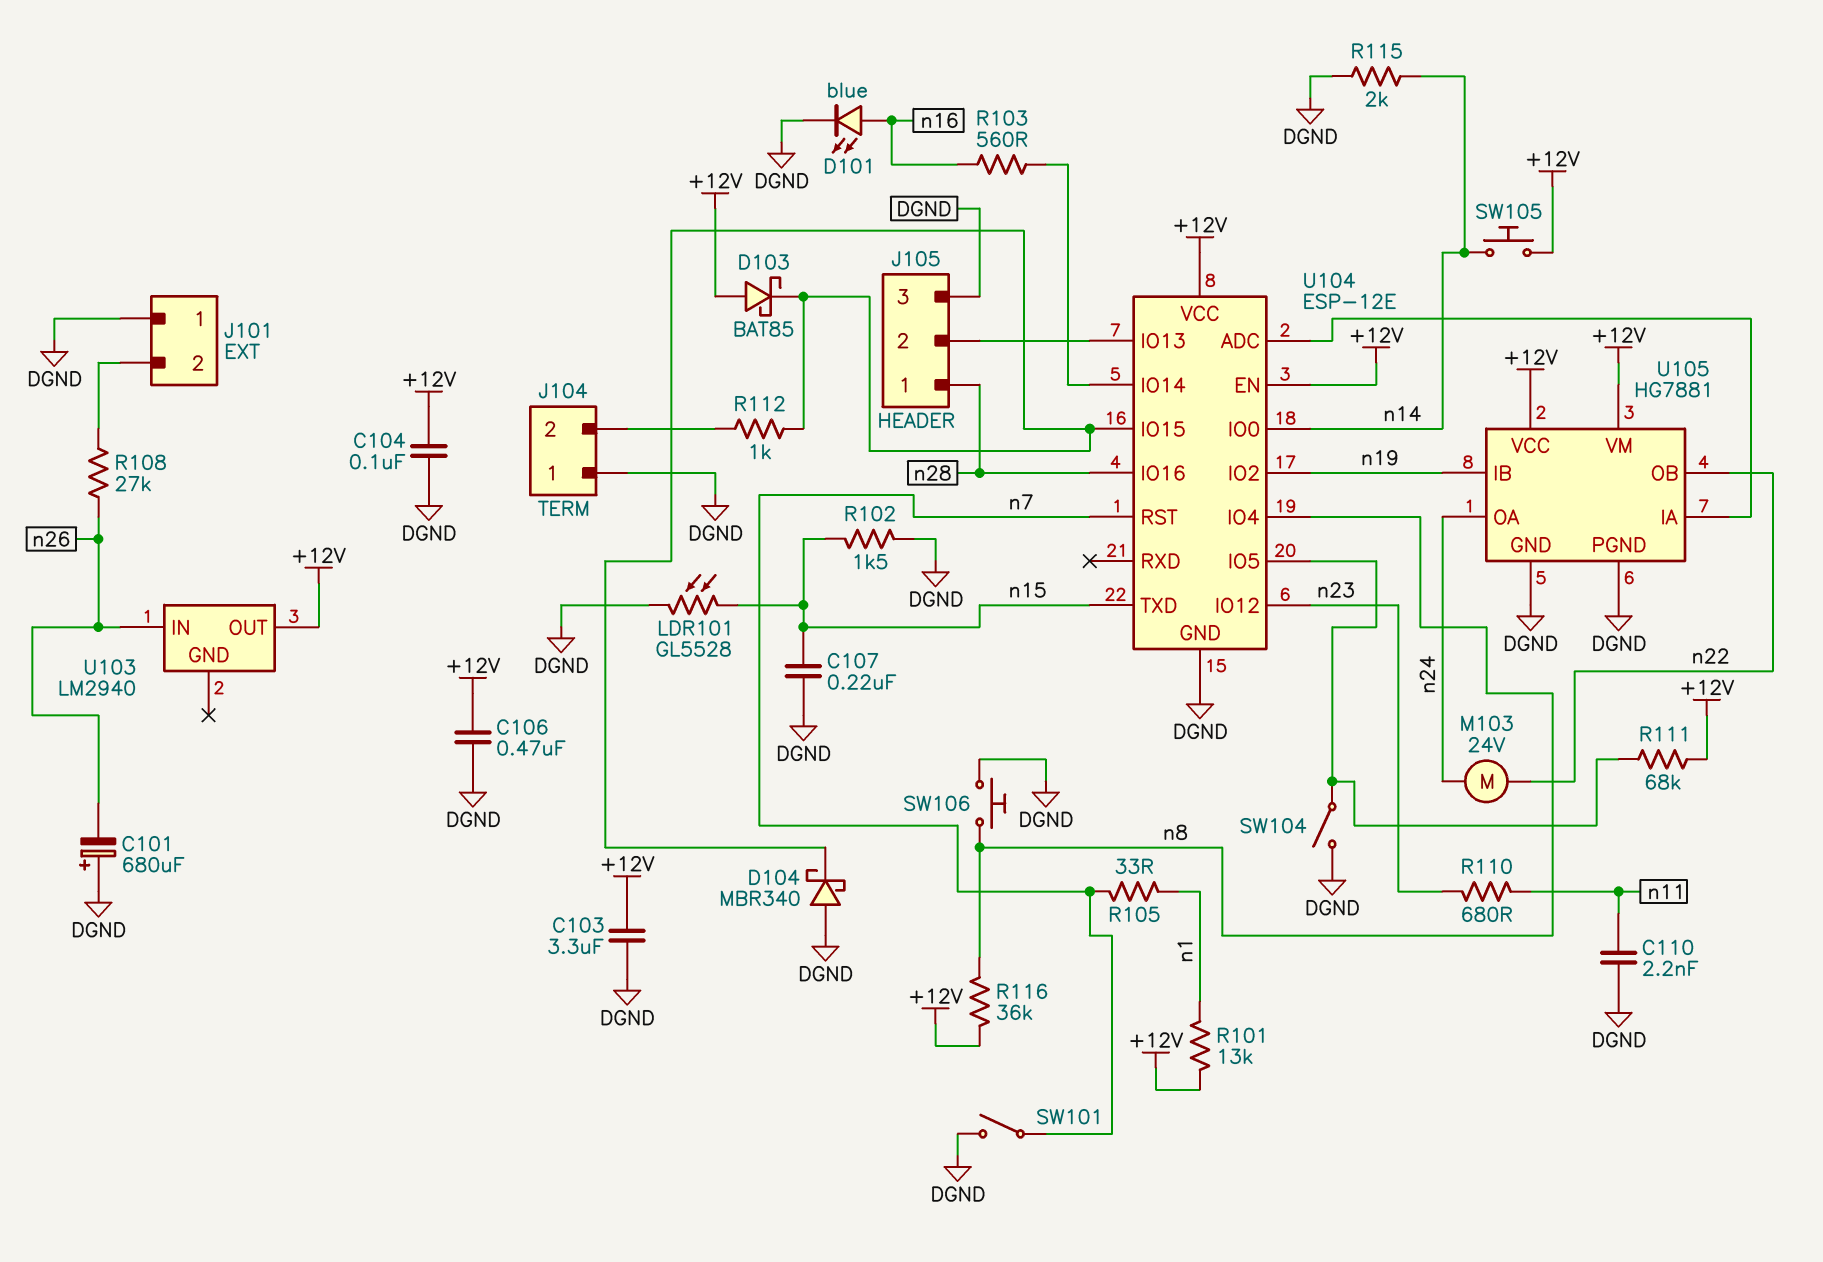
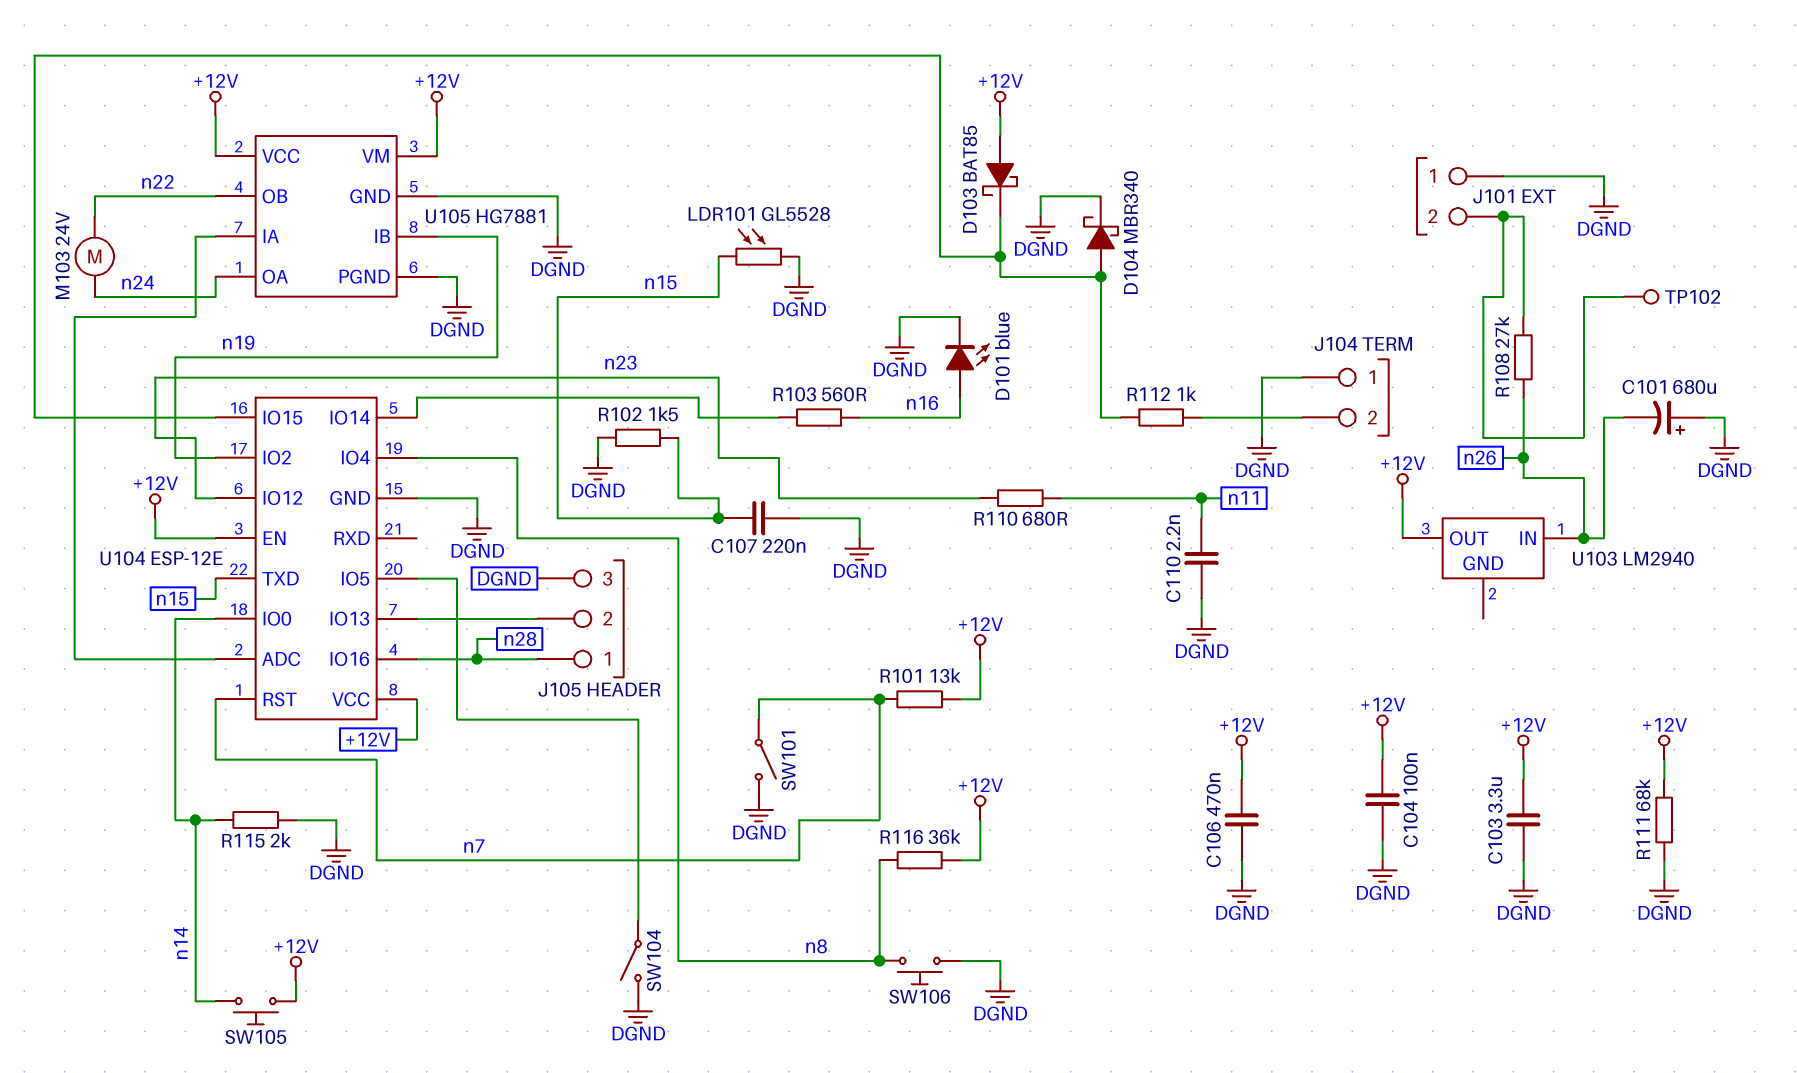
D104: schottky MBR340 (A DGND, K U104/IO15) -> schottky MBR340 (A U104/IO15, K DGND)
R101: 13k (+12V, n1) -> 13k (+12V, n7)
R105: 33 (n1, n7) -> none
R111: 68k (+12V, U104/IO5) -> 68k (+12V, DGND)
TP102: none -> test point (J101/2)

